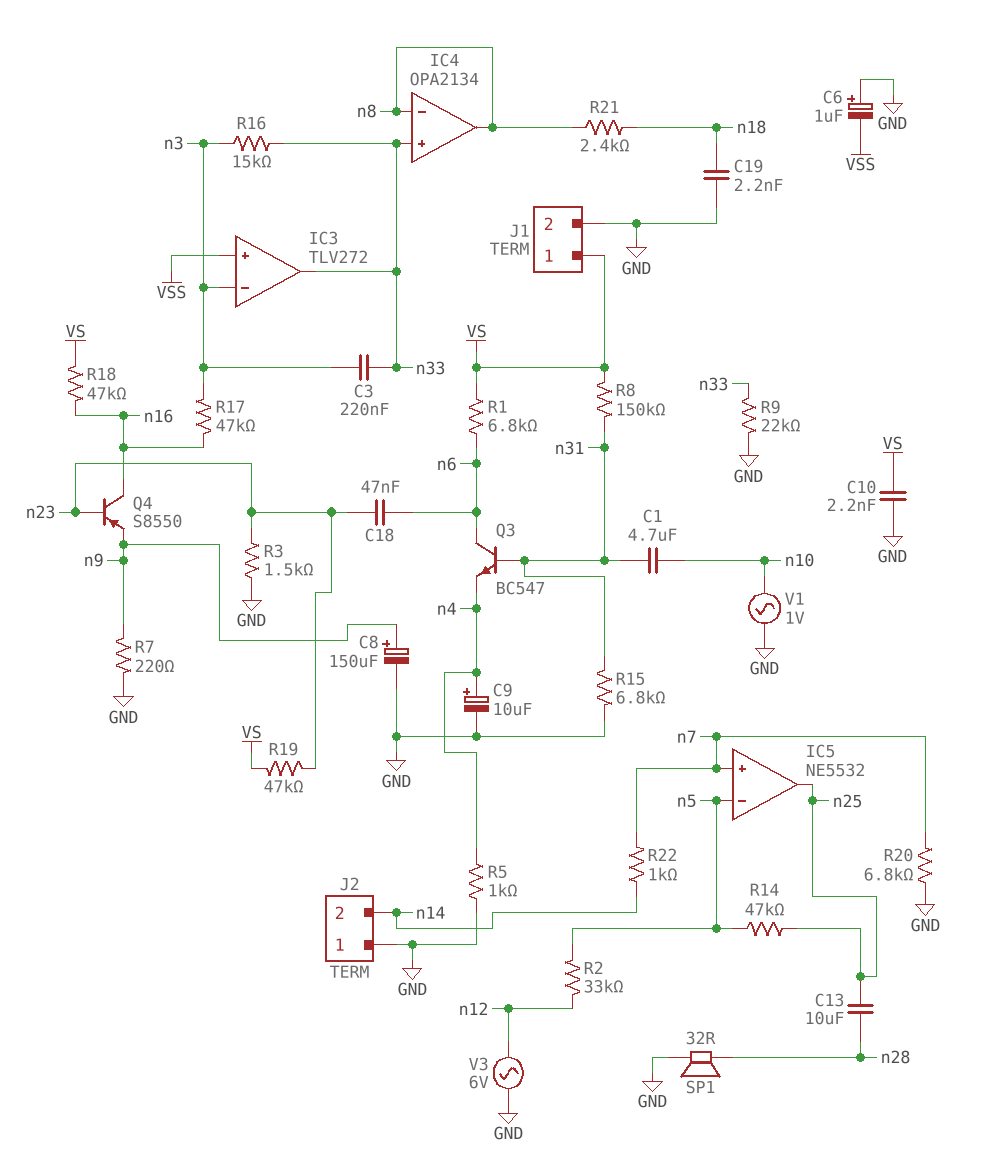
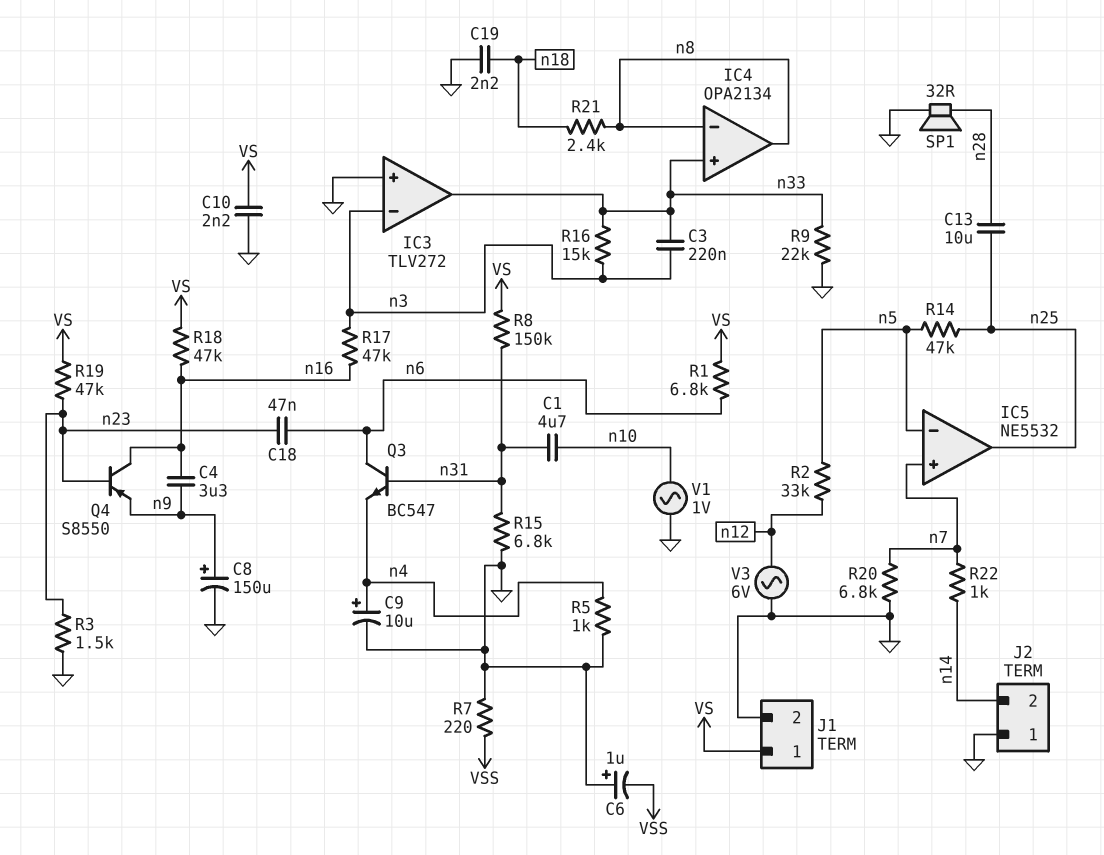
C4: none -> 3.3uF (n9, n16)
IC3 pin in+: VSS -> GND
R7: 220 (GND, n9) -> 220 (GND, VSS)

